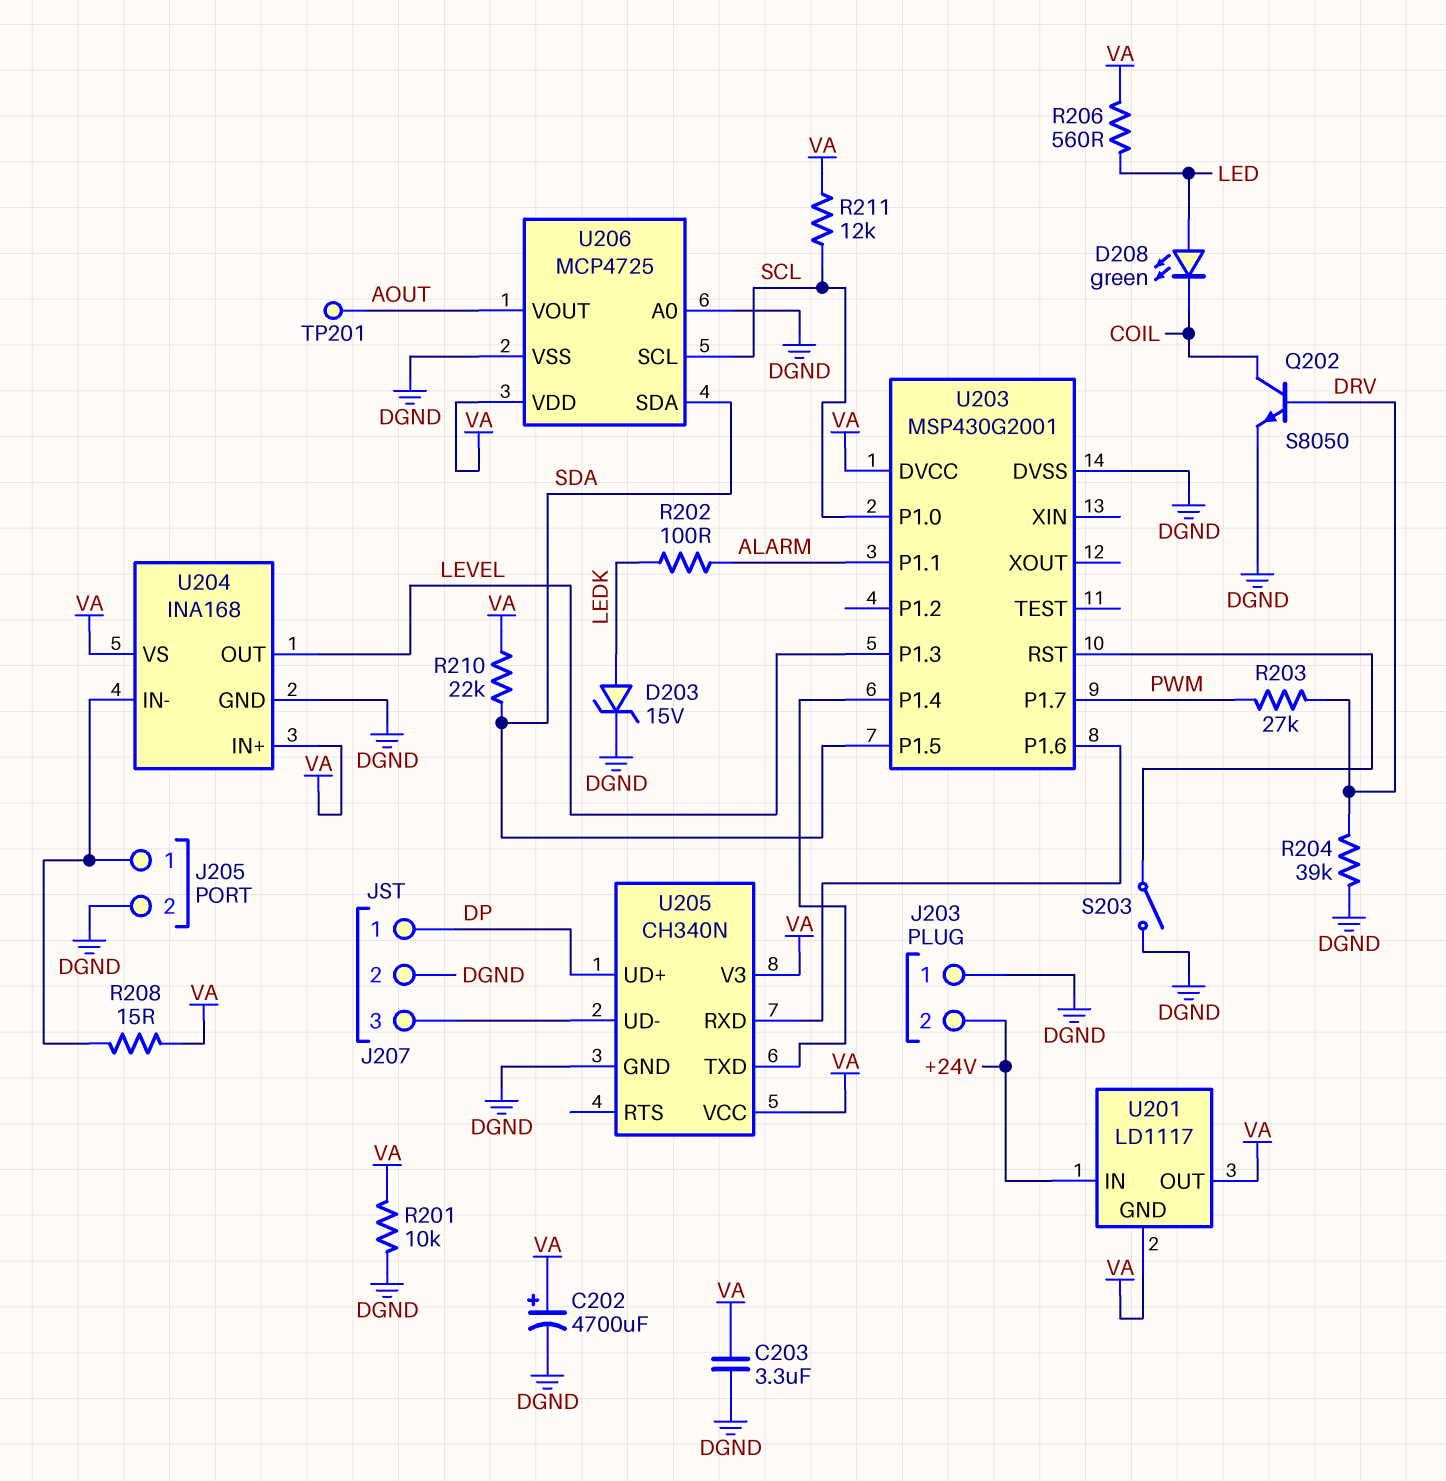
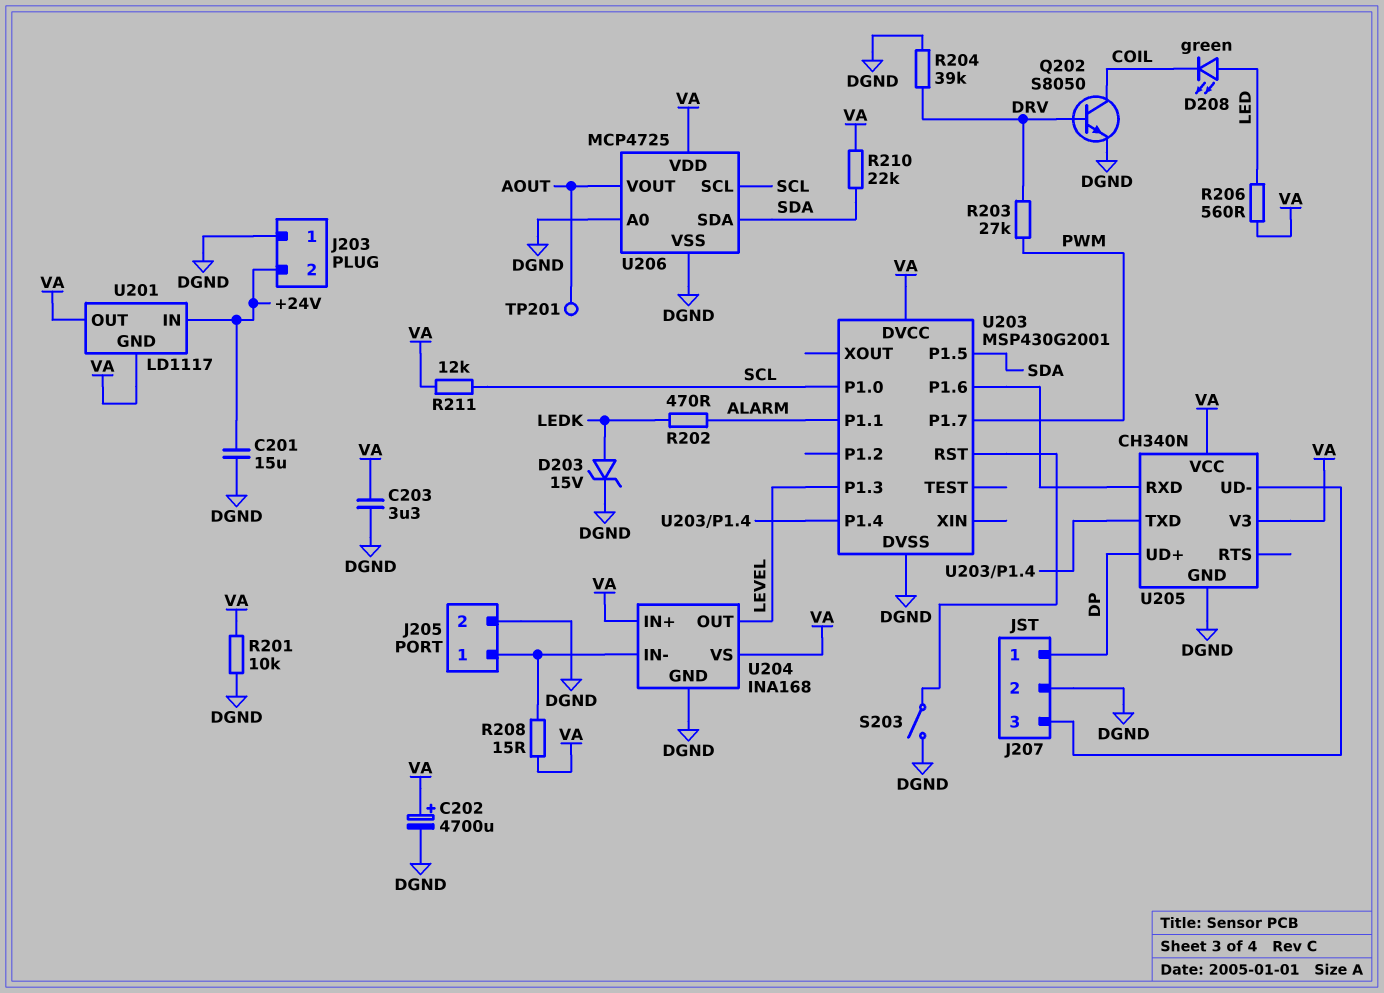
C201: none -> 15uF (+24V, DGND)
R202: 100 (ALARM, LEDK) -> 470 (ALARM, LEDK)

